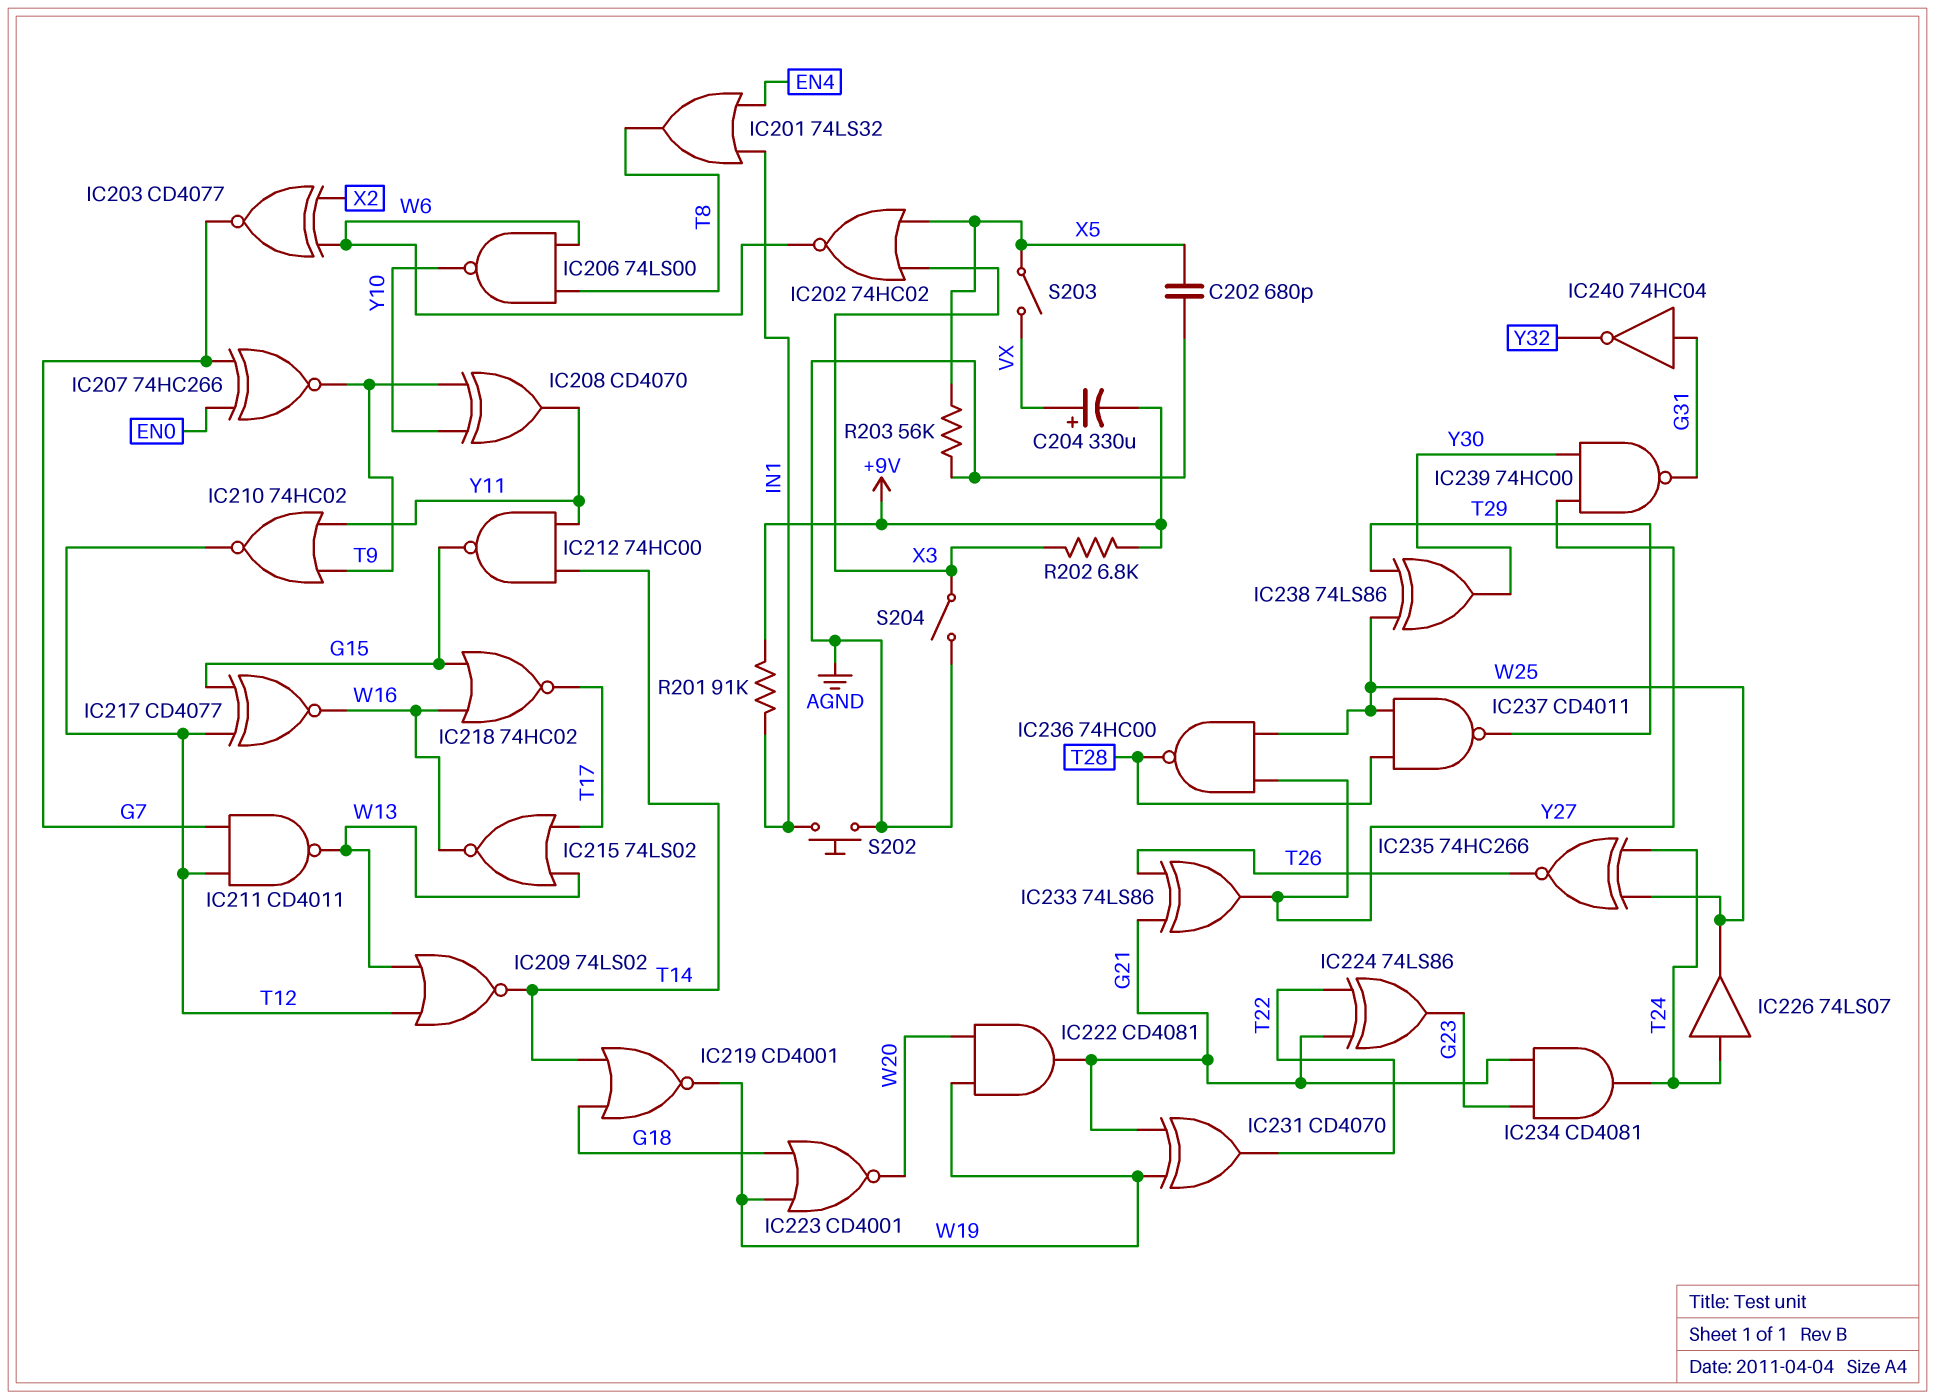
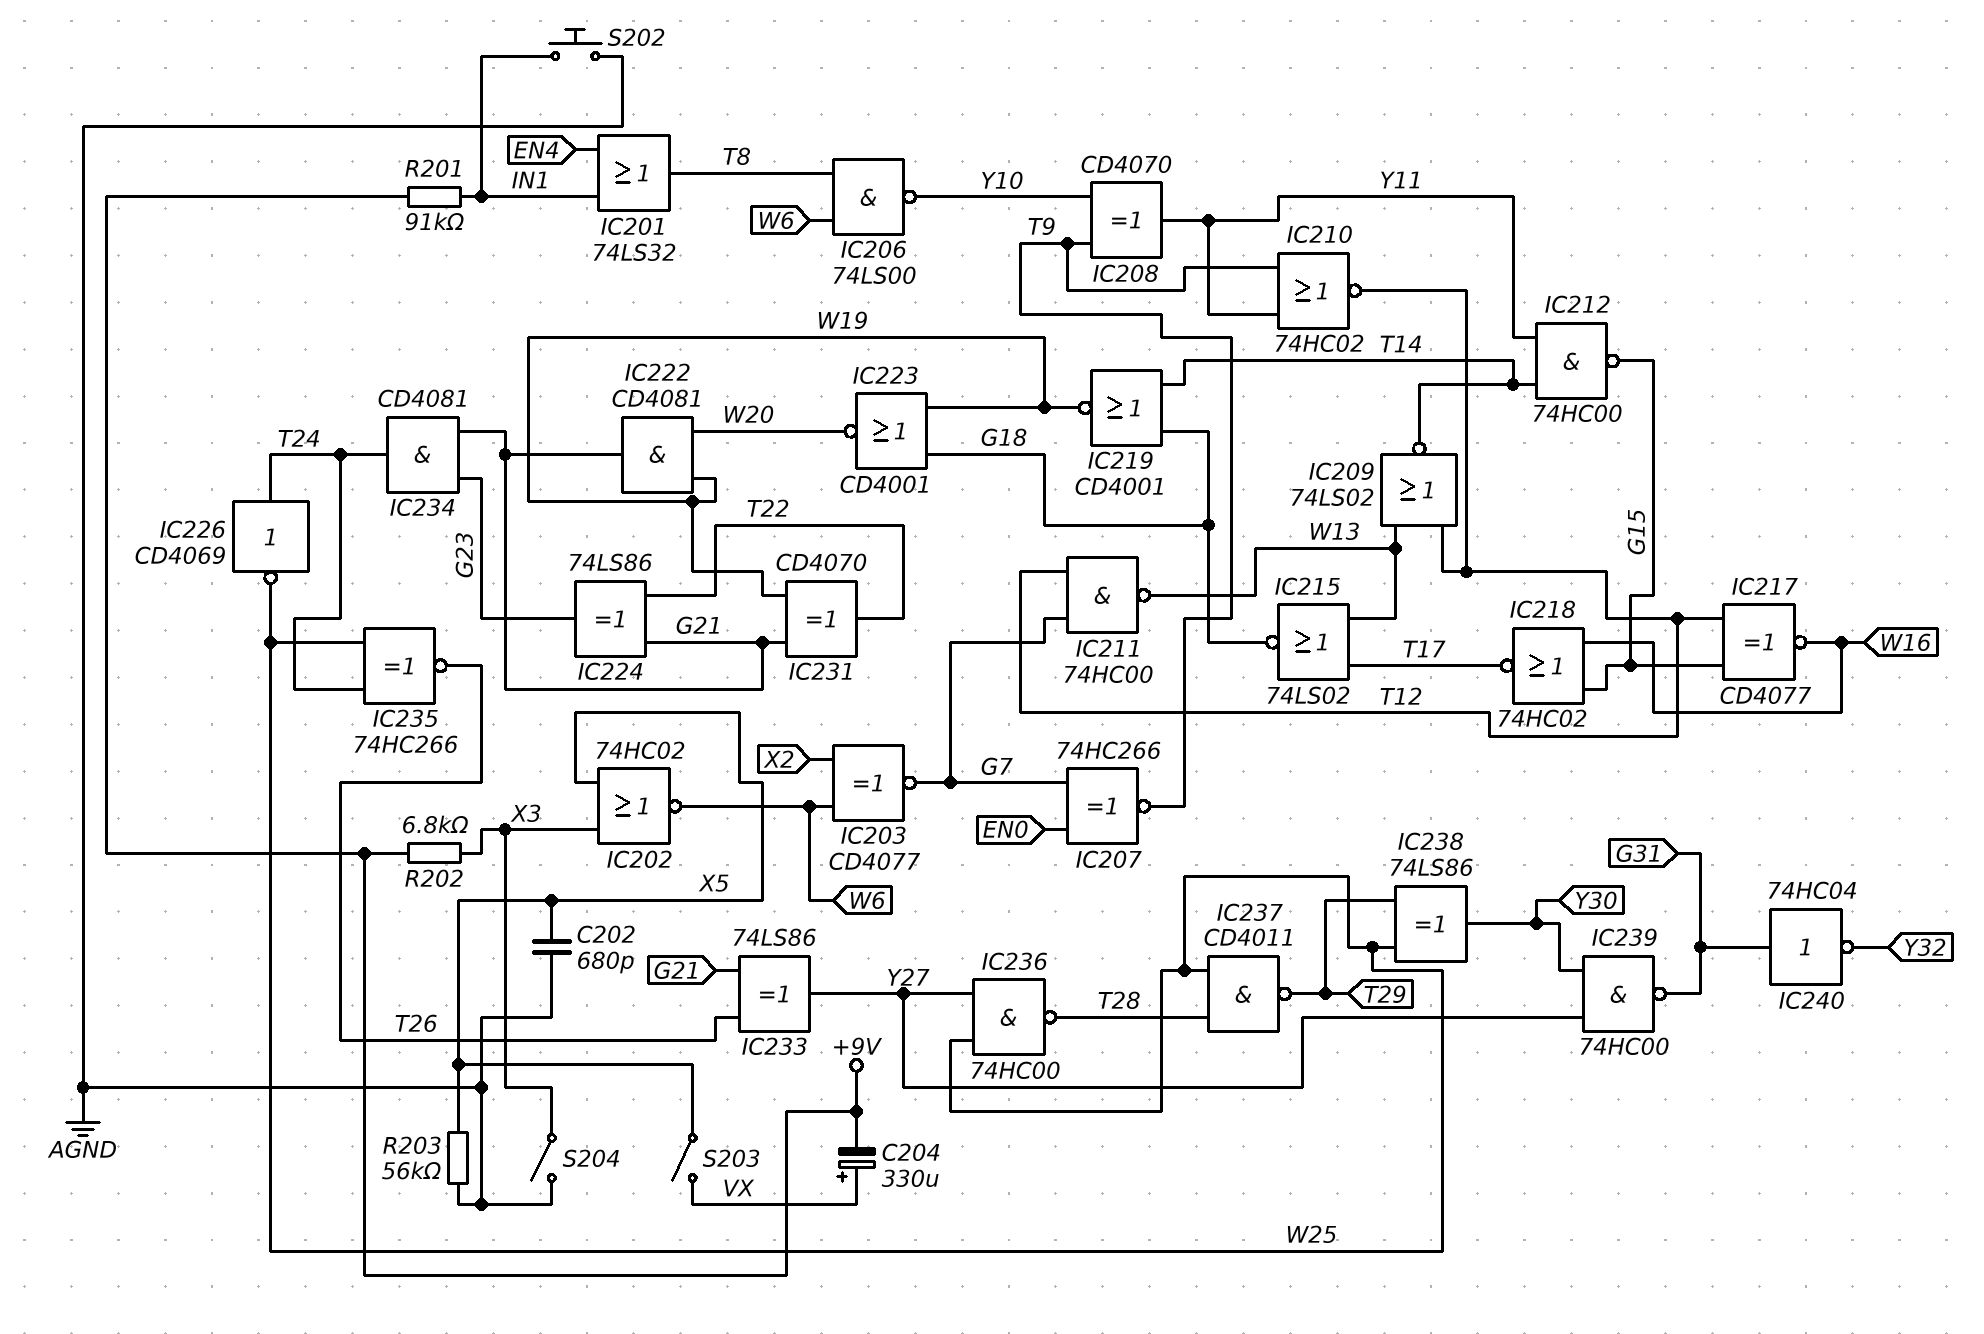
IC211: NAND CD4011 (in G7, in T12, out W13) -> NAND 74HC00 (in G7, in T12, out W13)
IC215: NOR 74LS02 (in T17, in W13, out W16) -> NOR 74LS02 (in T17, in W13, out G18)
IC226: buffer 74LS07 (in T24, out W25) -> NOT CD4069 (in T24, out W25)

